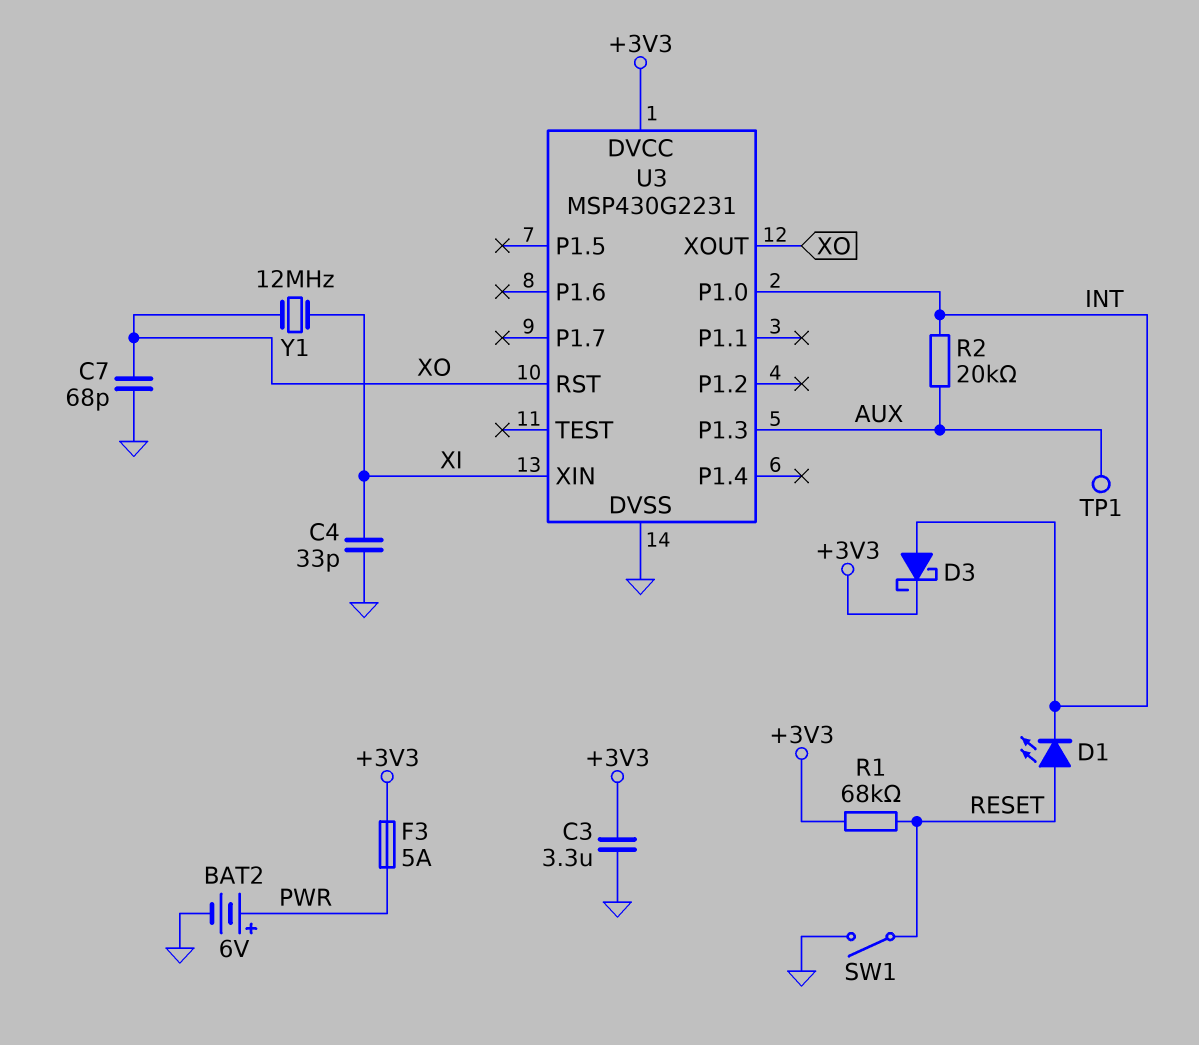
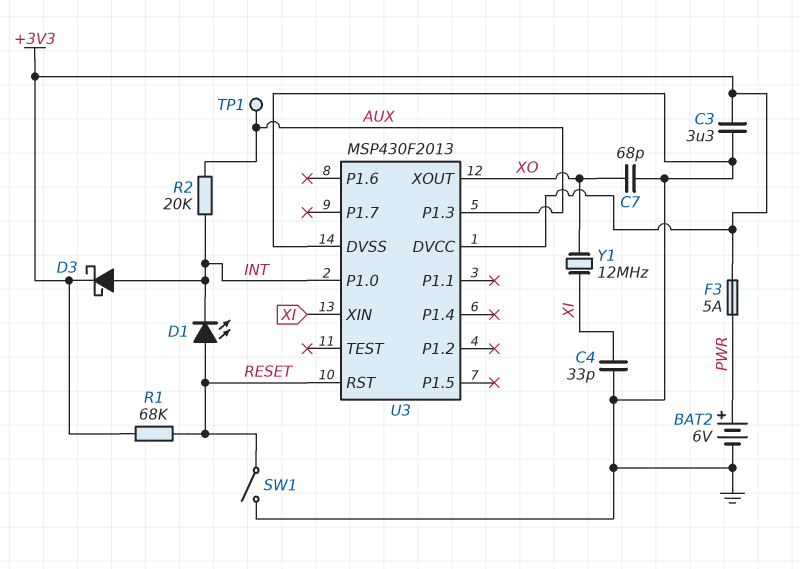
U3: MSP430G2231 -> MSP430F2013
U3 pin RST: XO -> RESET

